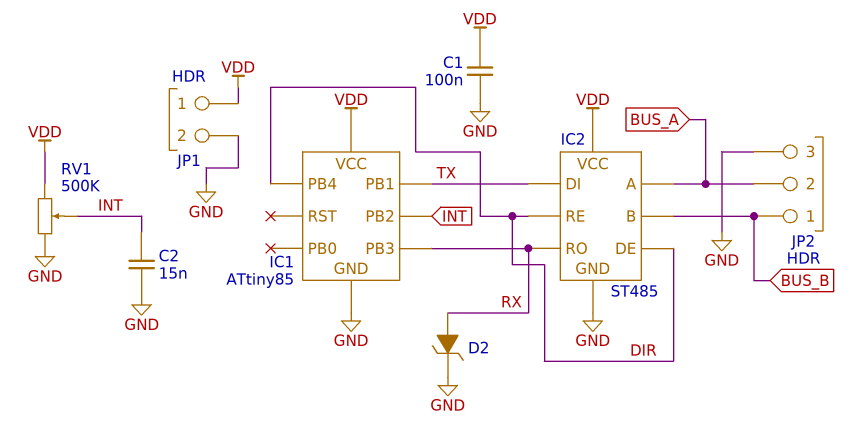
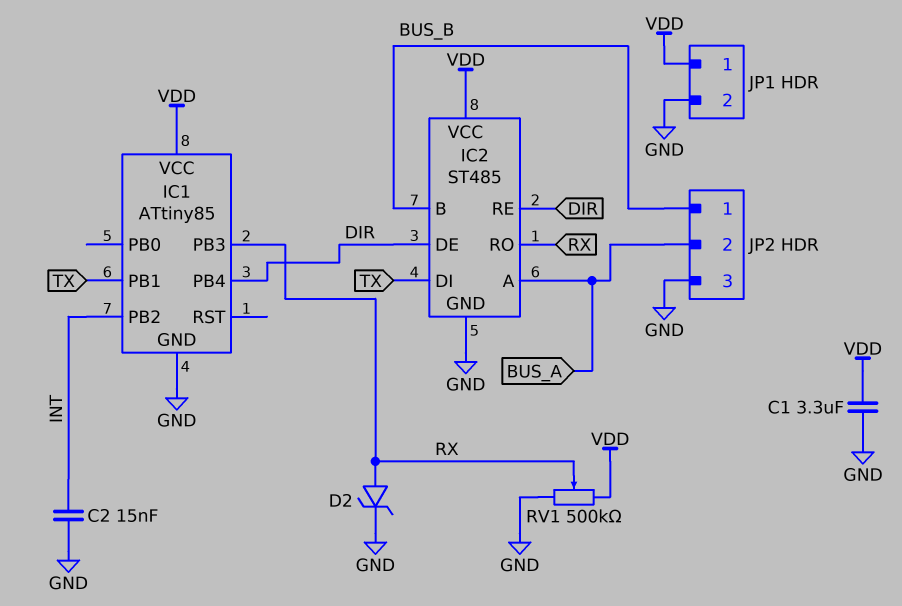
C1: 100nF (GND, VDD) -> 3.3uF (GND, VDD)
RV1: 500k (GND, VDD, wiper INT) -> 500k (GND, VDD, wiper RX)

